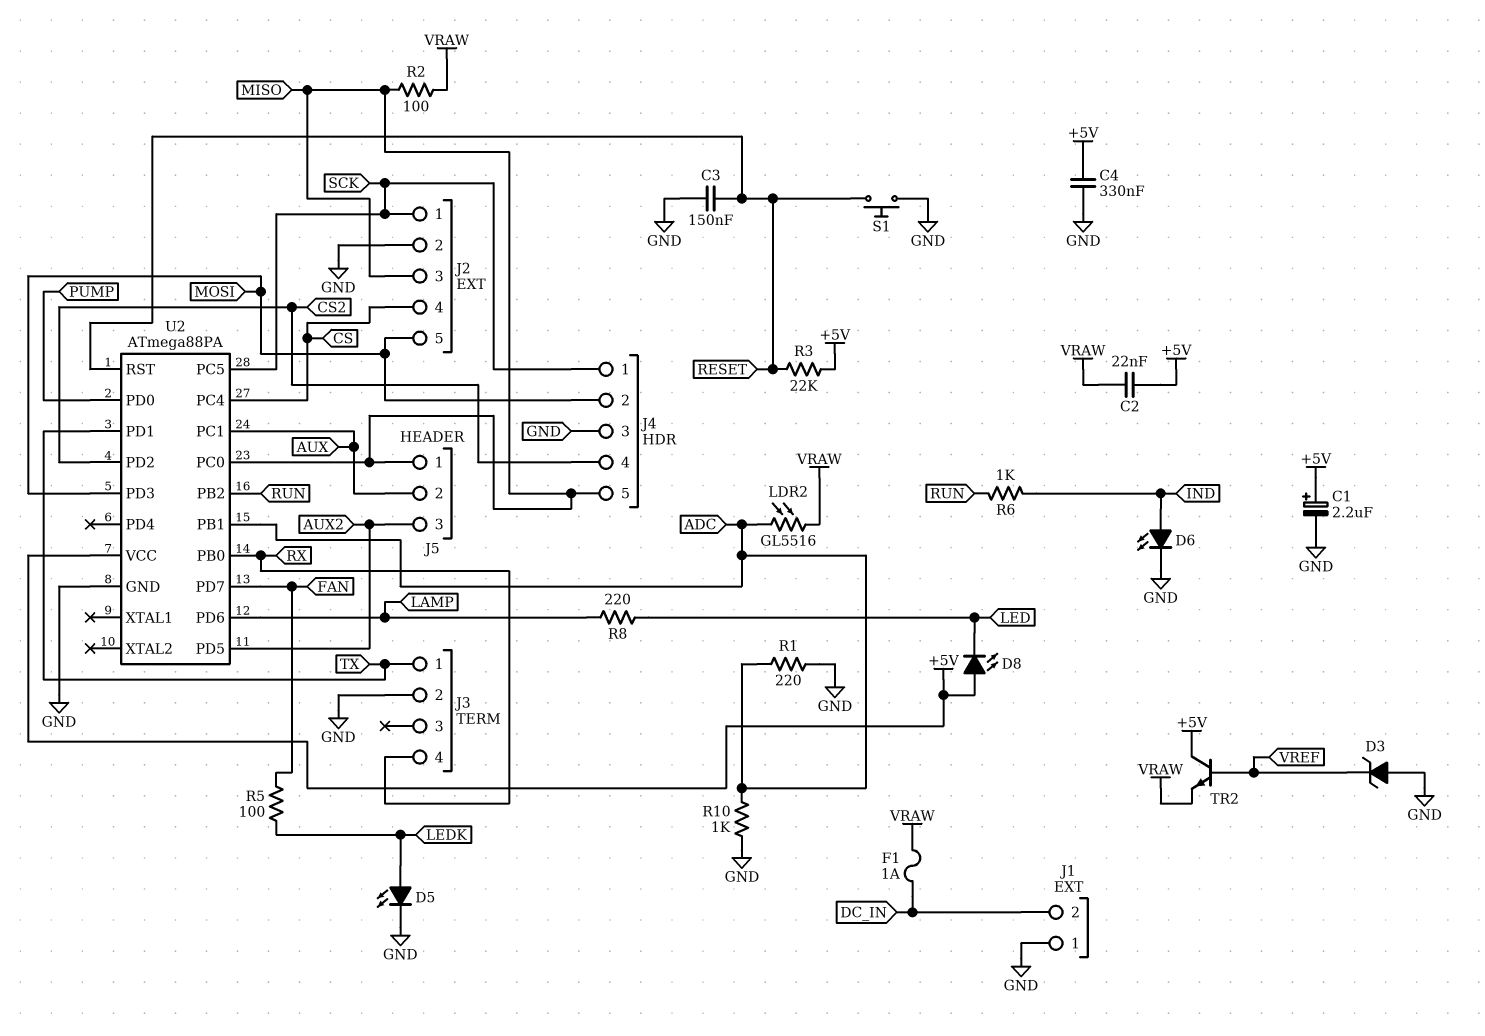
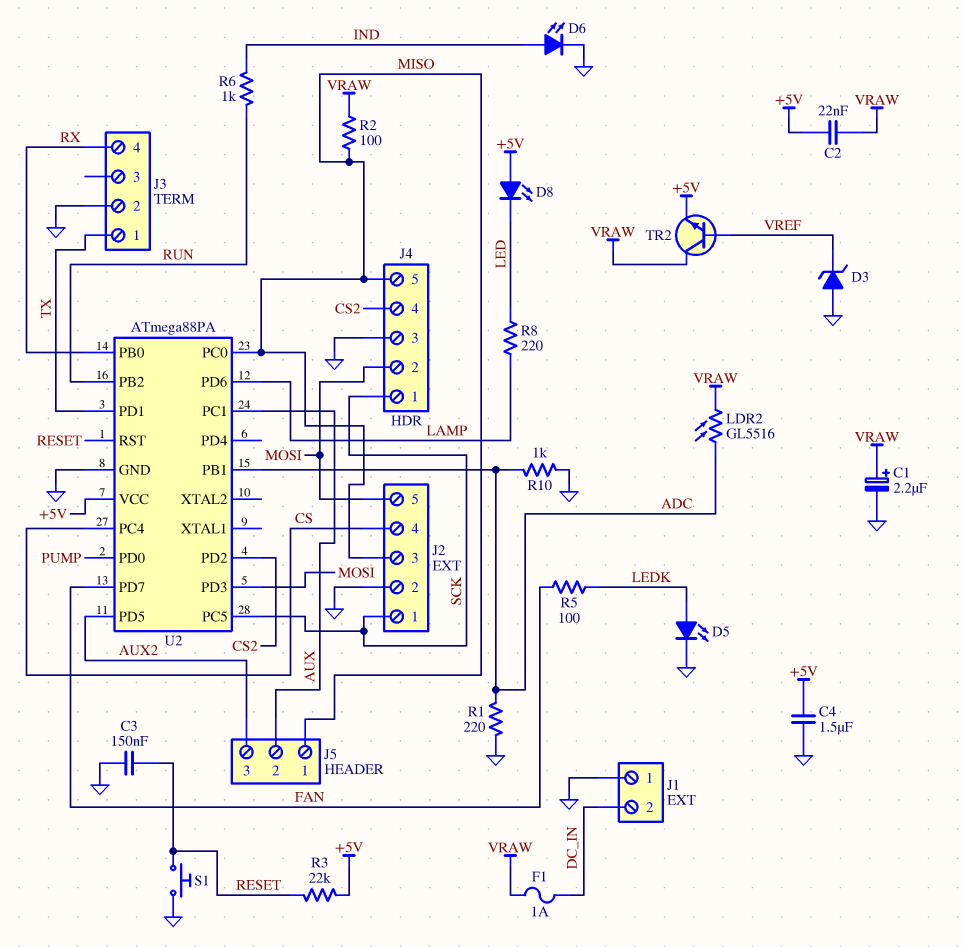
C1: 2.2uF (plus +5V, minus GND) -> 2.2uF (plus VRAW, minus GND)
C4: 330nF (+5V, GND) -> 1.5uF (+5V, GND)
TR2: NPN (B VREF, C +5V, E VRAW) -> NPN (B VREF, C VRAW, E +5V)

